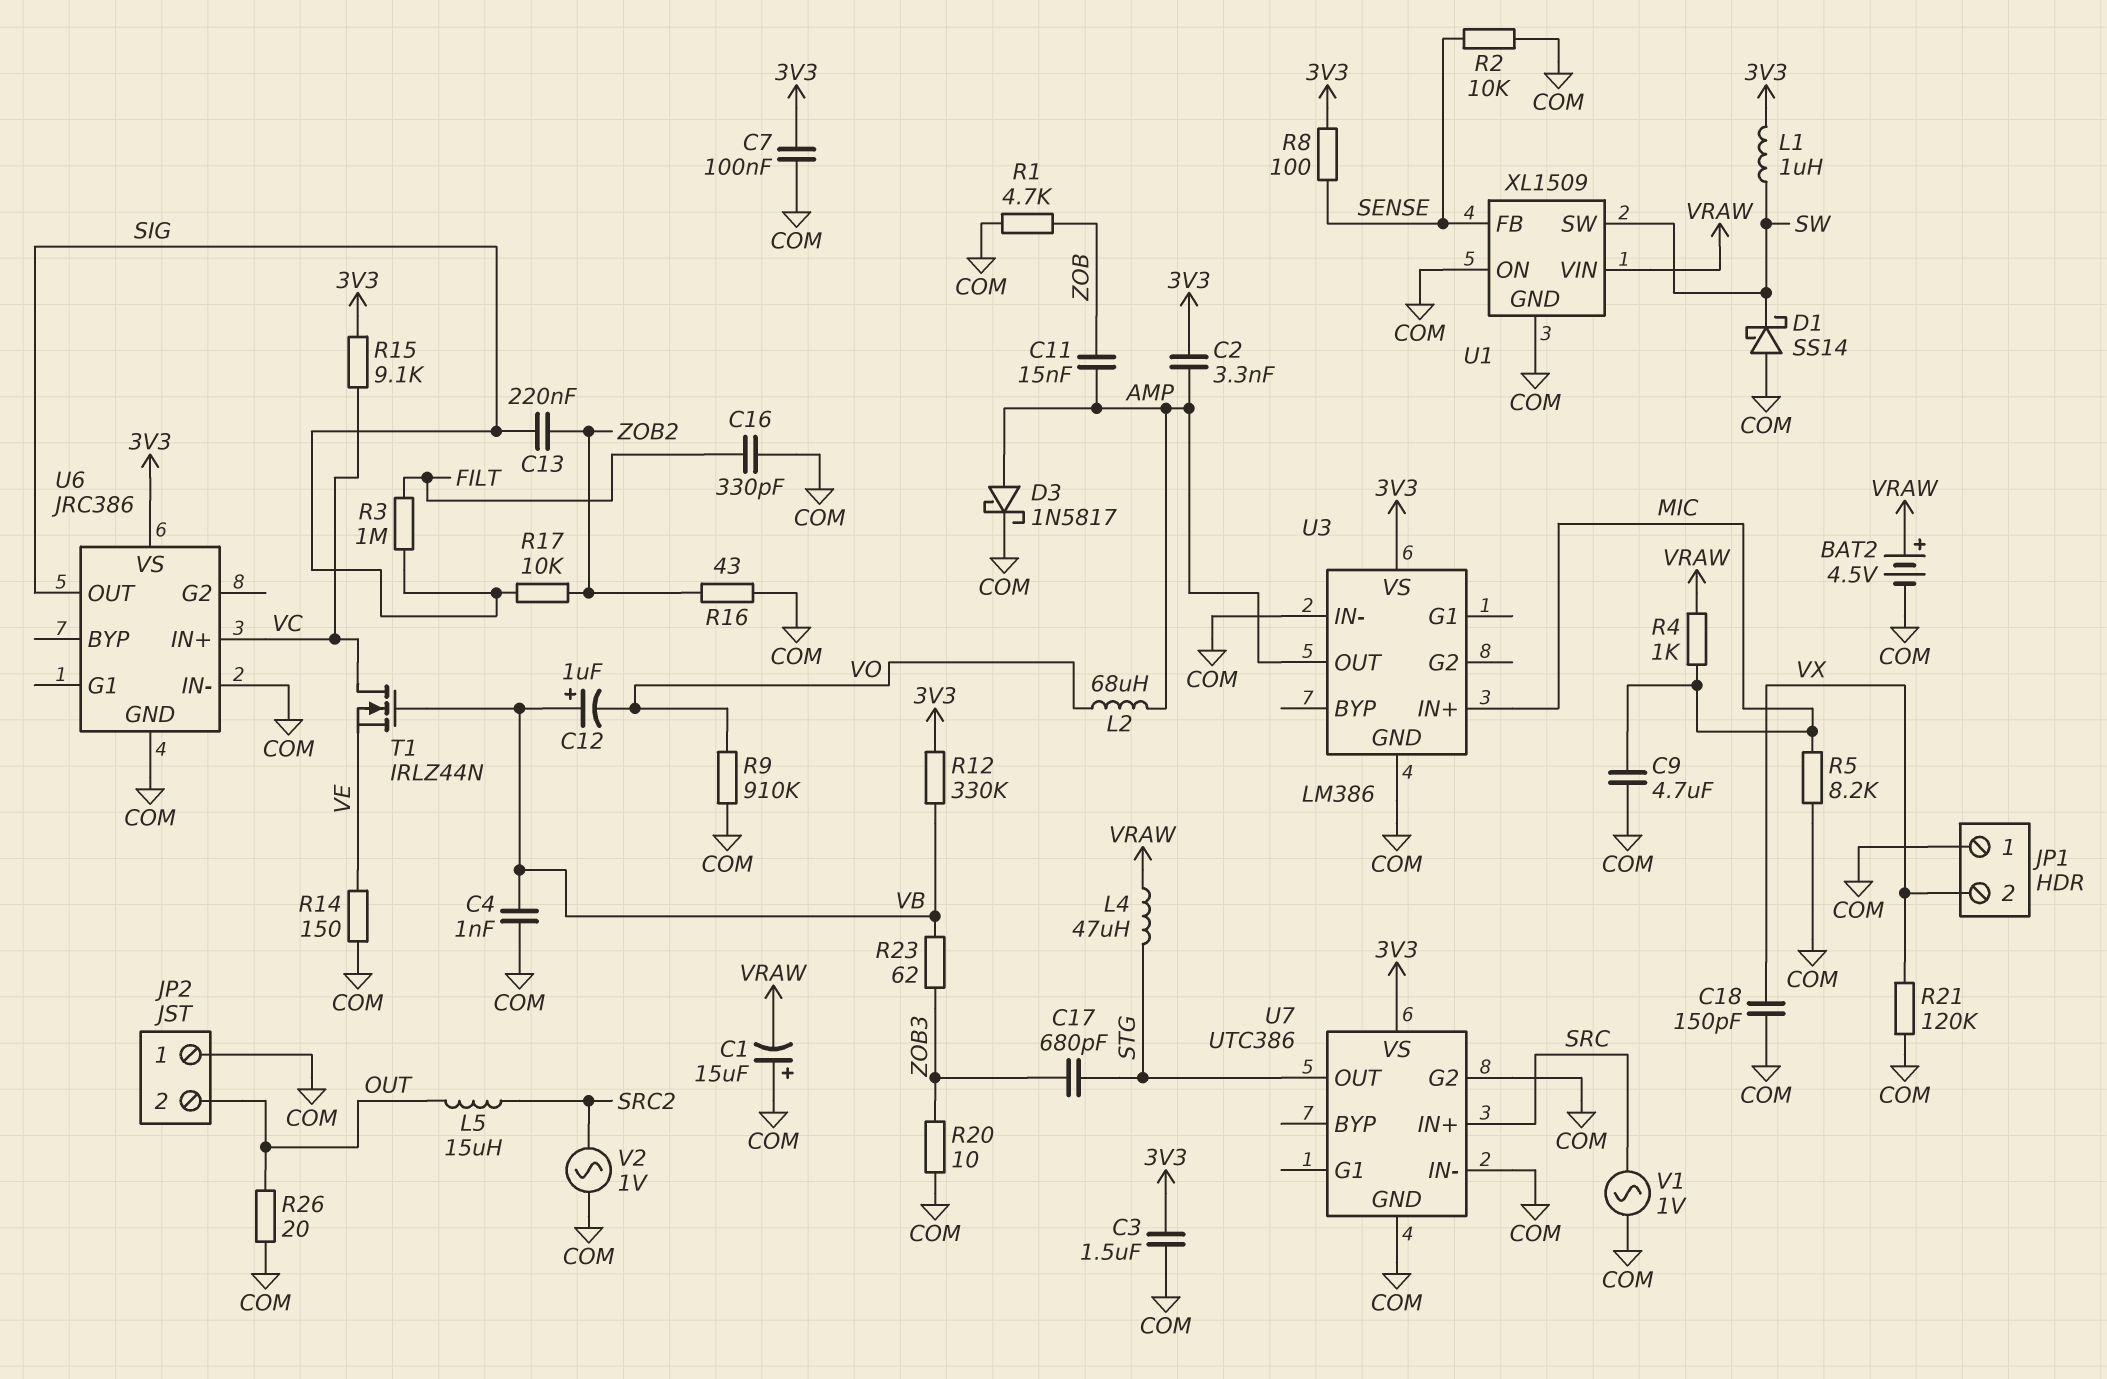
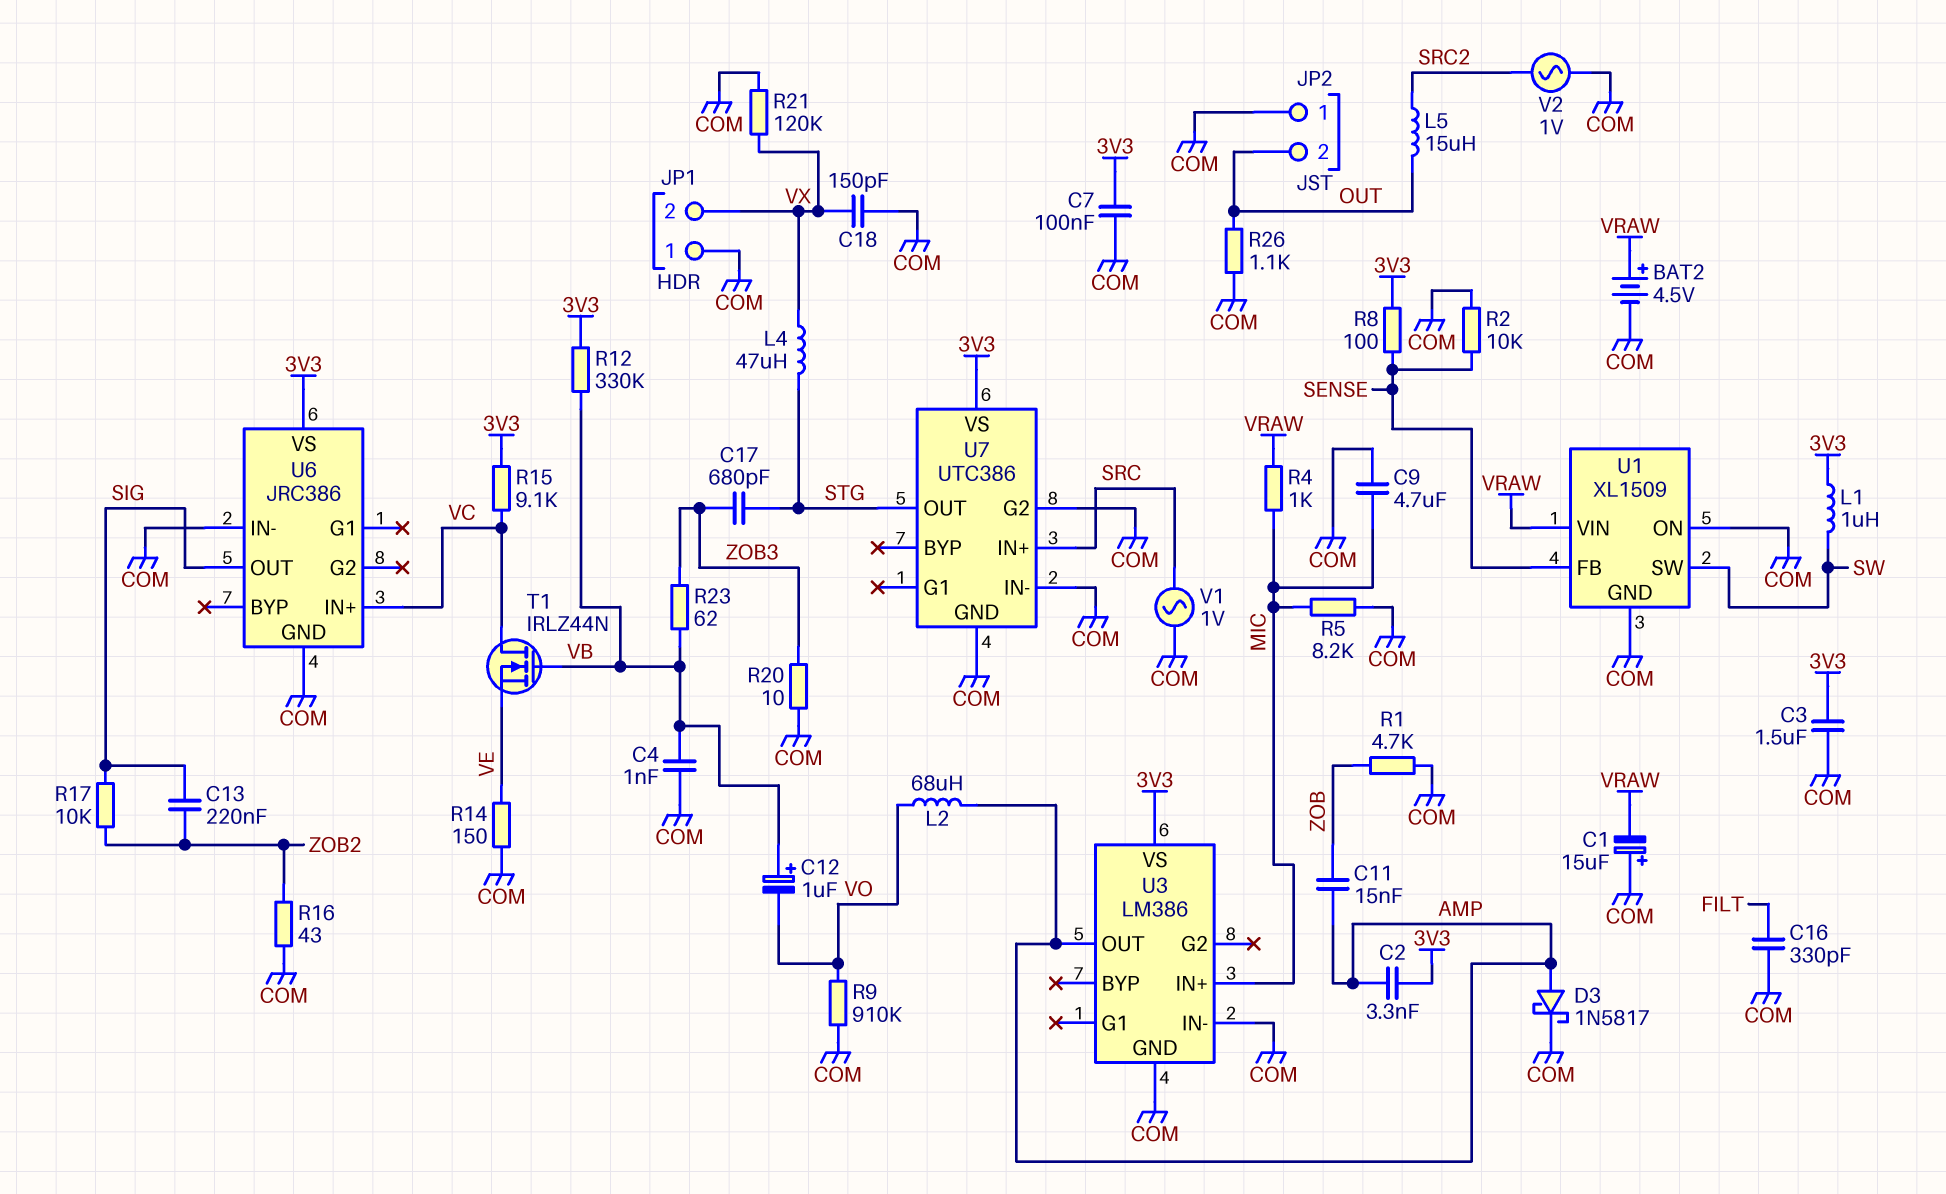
D1: schottky SS14 (A COM, K SW) -> none
L4: 47uH (STG, VRAW) -> 47uH (STG, VX)
R3: 1M (FILT, SIG) -> none
R26: 20 (COM, OUT) -> 1.1k (COM, OUT)

